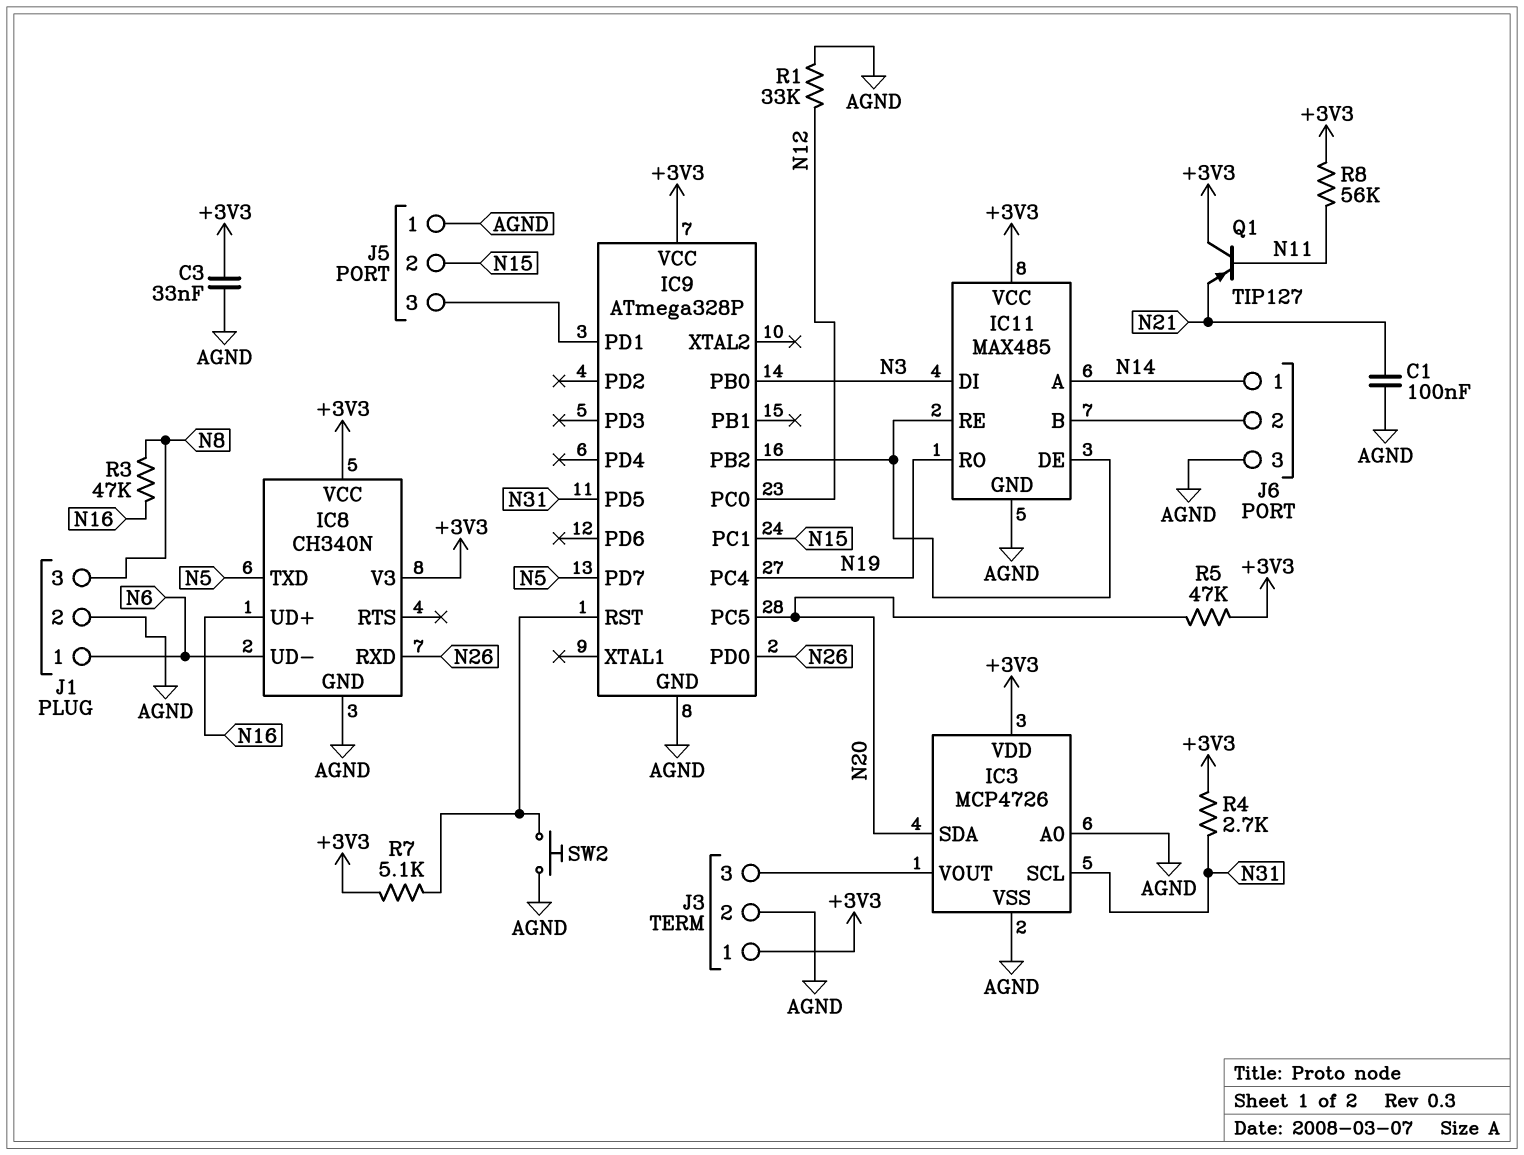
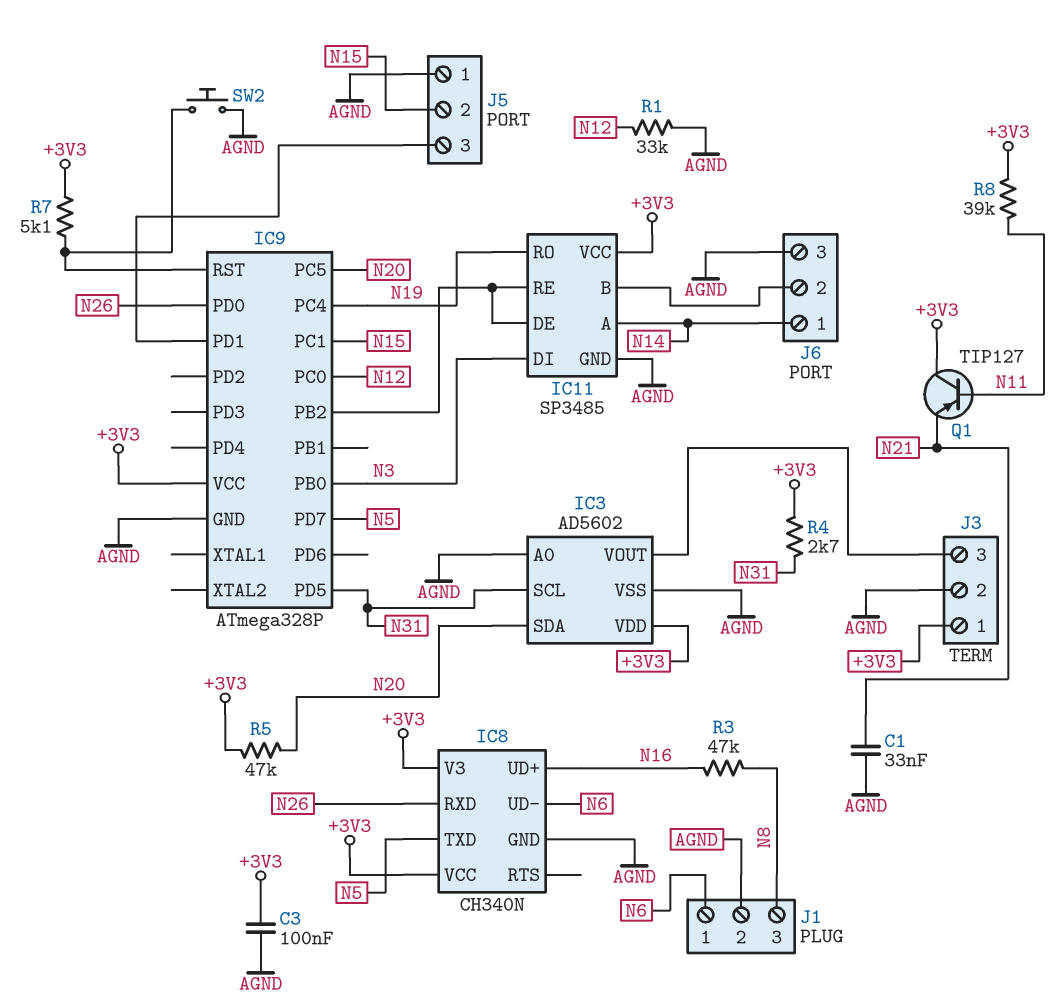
C1: 100nF (AGND, N21) -> 33nF (AGND, N21)
C3: 33nF (+3V3, AGND) -> 100nF (+3V3, AGND)
IC3: MCP4726 -> AD5602
IC11: MAX485 -> SP3485
R8: 56k (+3V3, N11) -> 39k (+3V3, N11)

